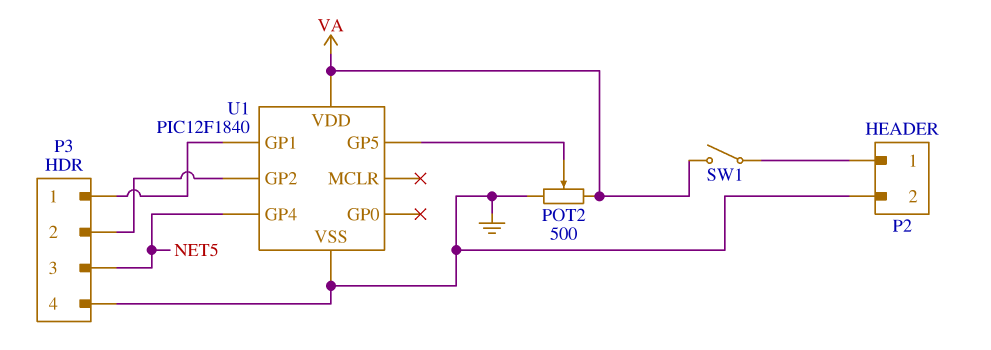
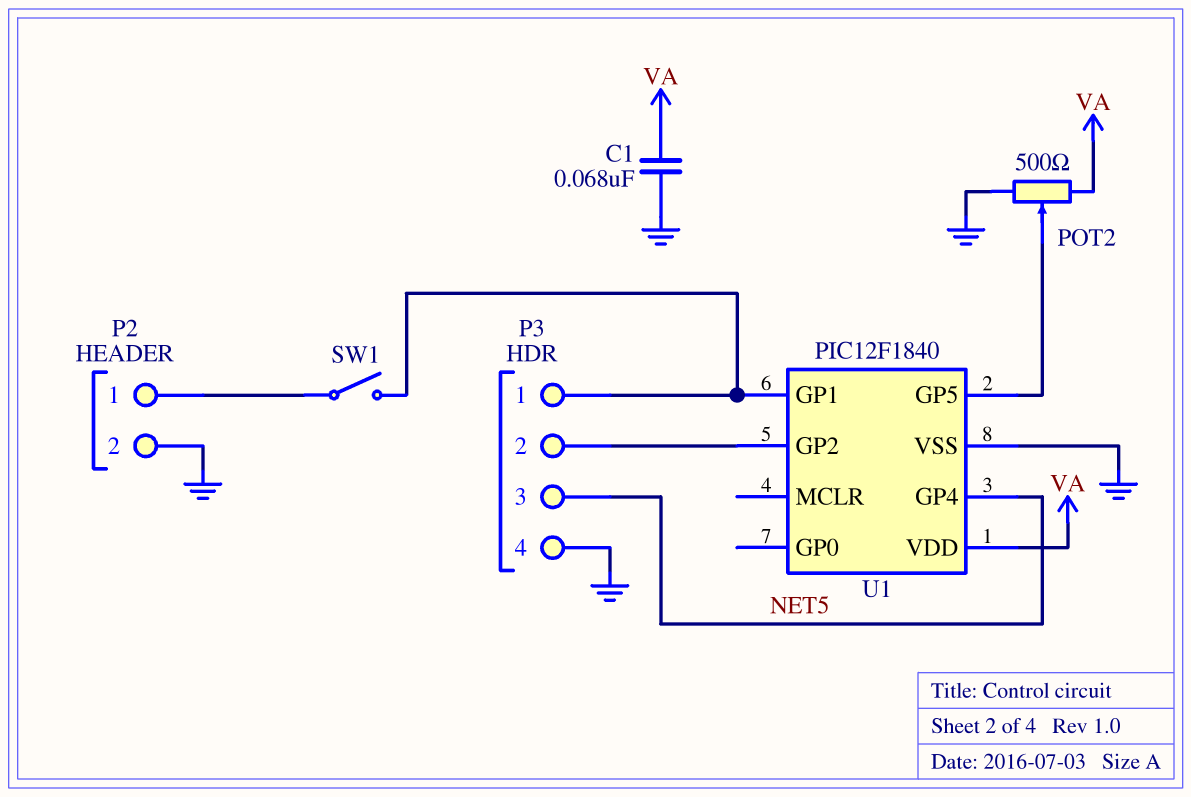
C1: none -> 68nF (GND, VA)
SW1: switch (P2/1, VA) -> switch (P2/1, P3/1)

